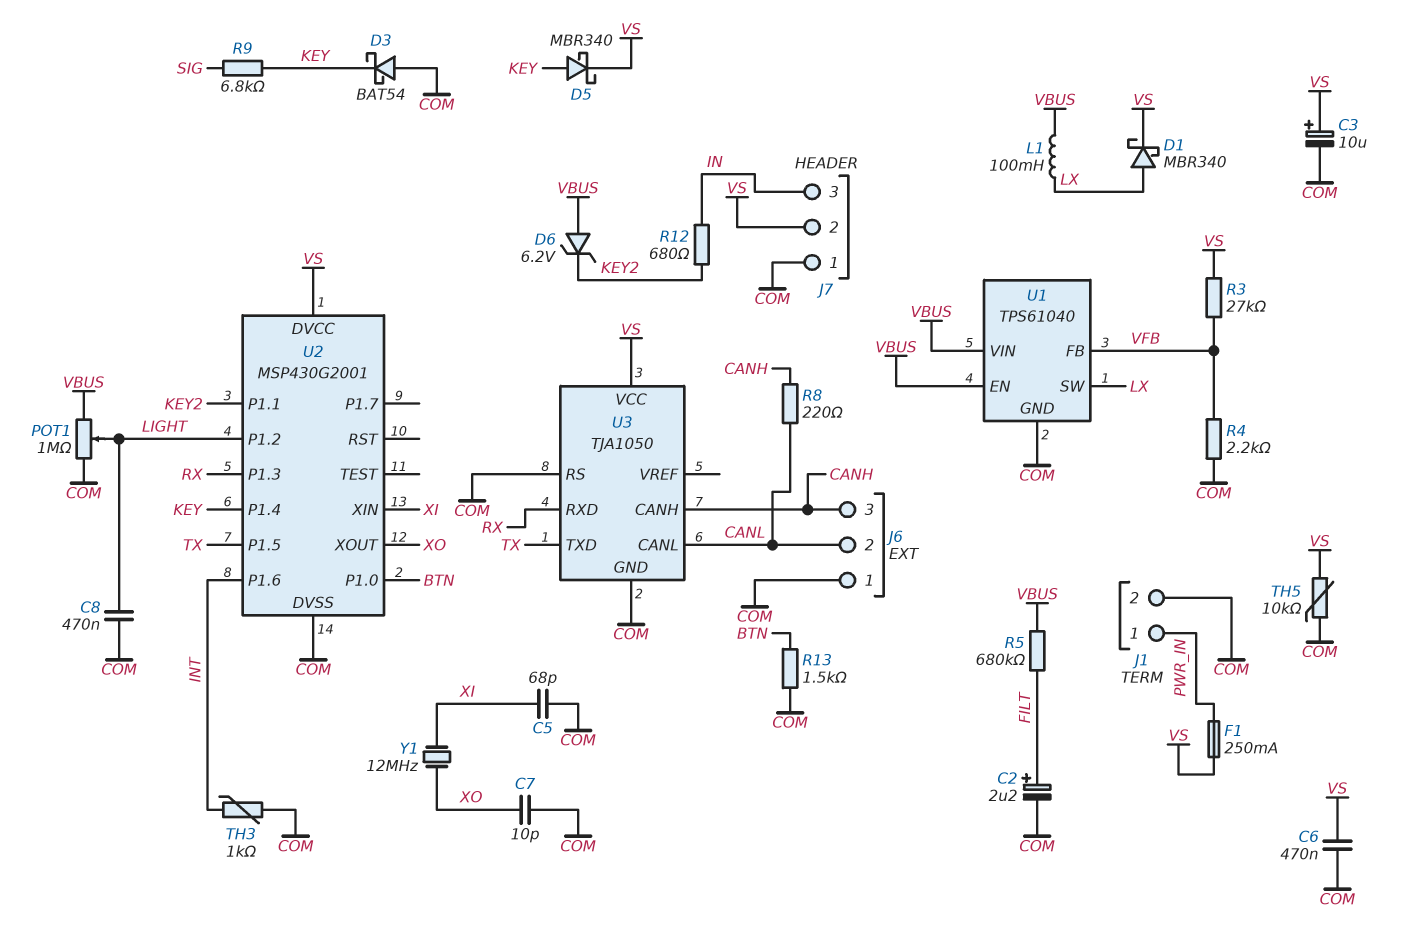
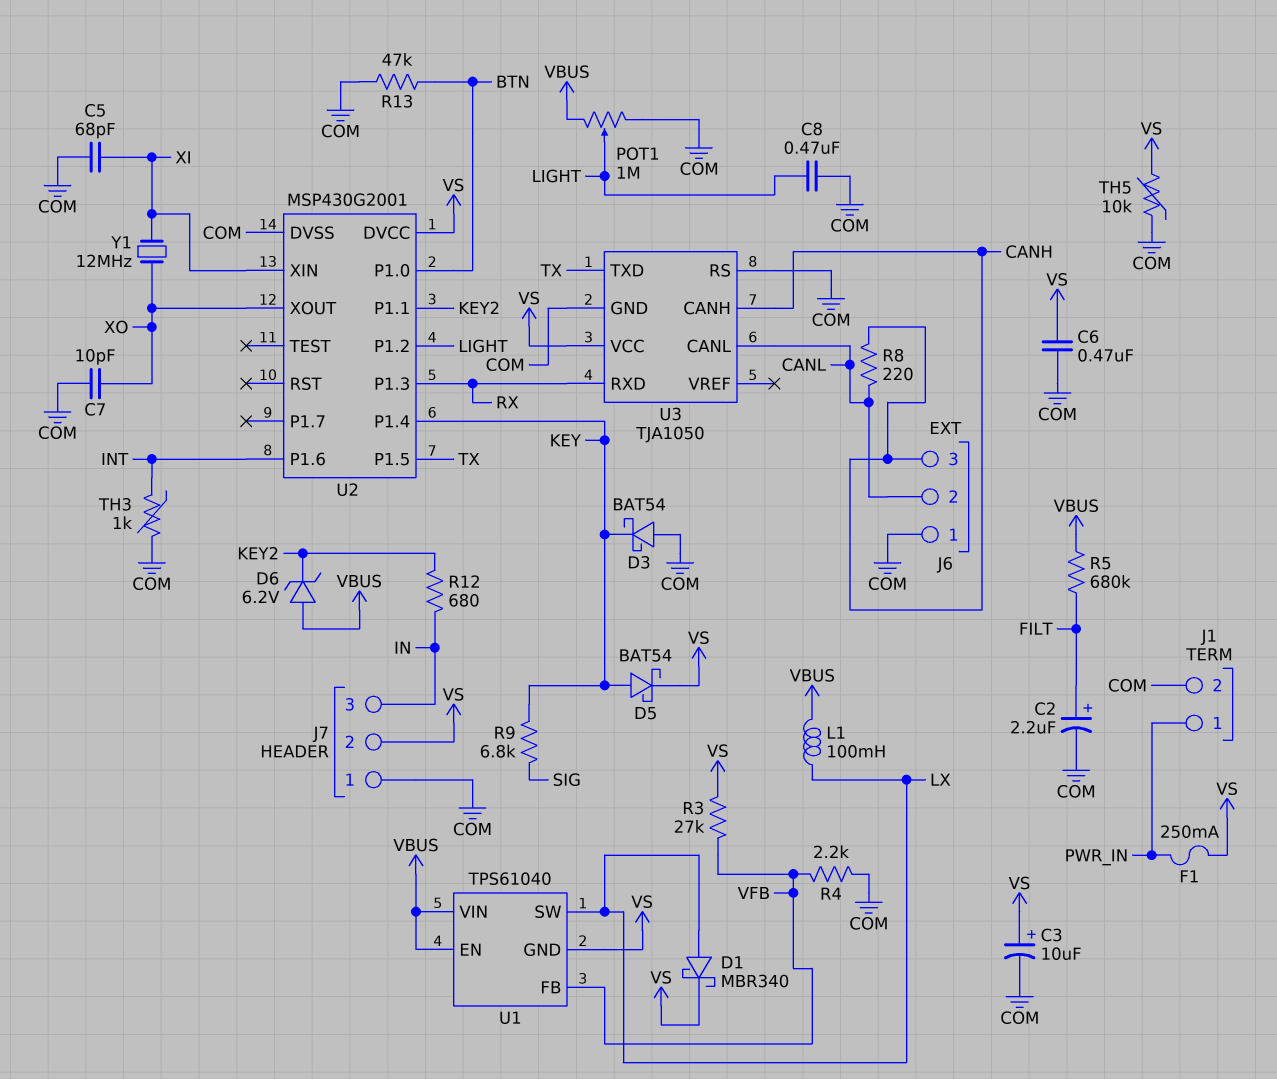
D5: schottky MBR340 (A KEY, K VS) -> schottky BAT54 (A KEY, K VS)
R13: 1.5k (BTN, COM) -> 47k (BTN, COM)
U1 pin GND: COM -> VS

